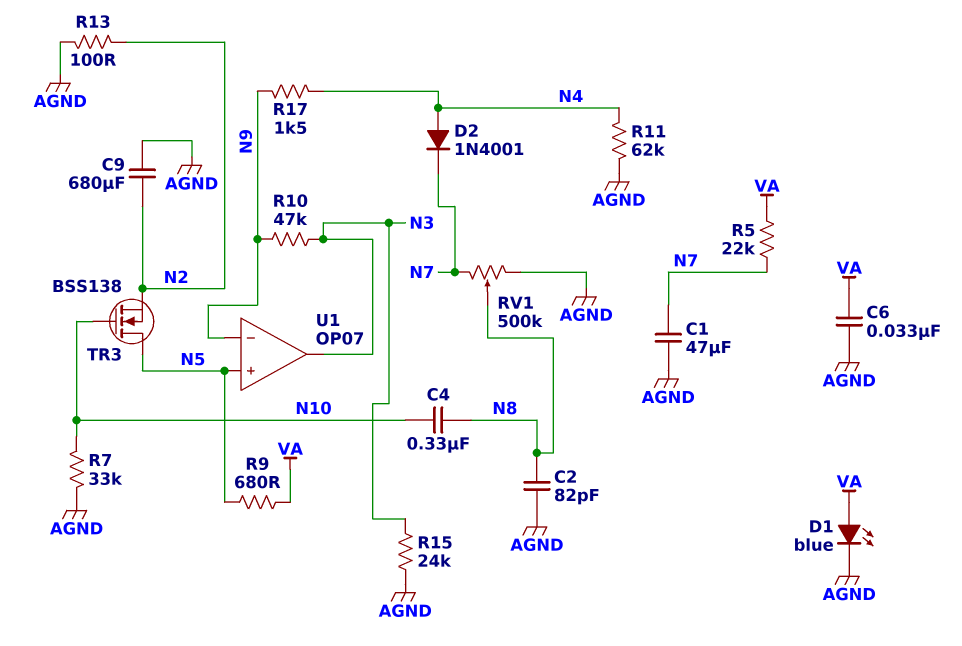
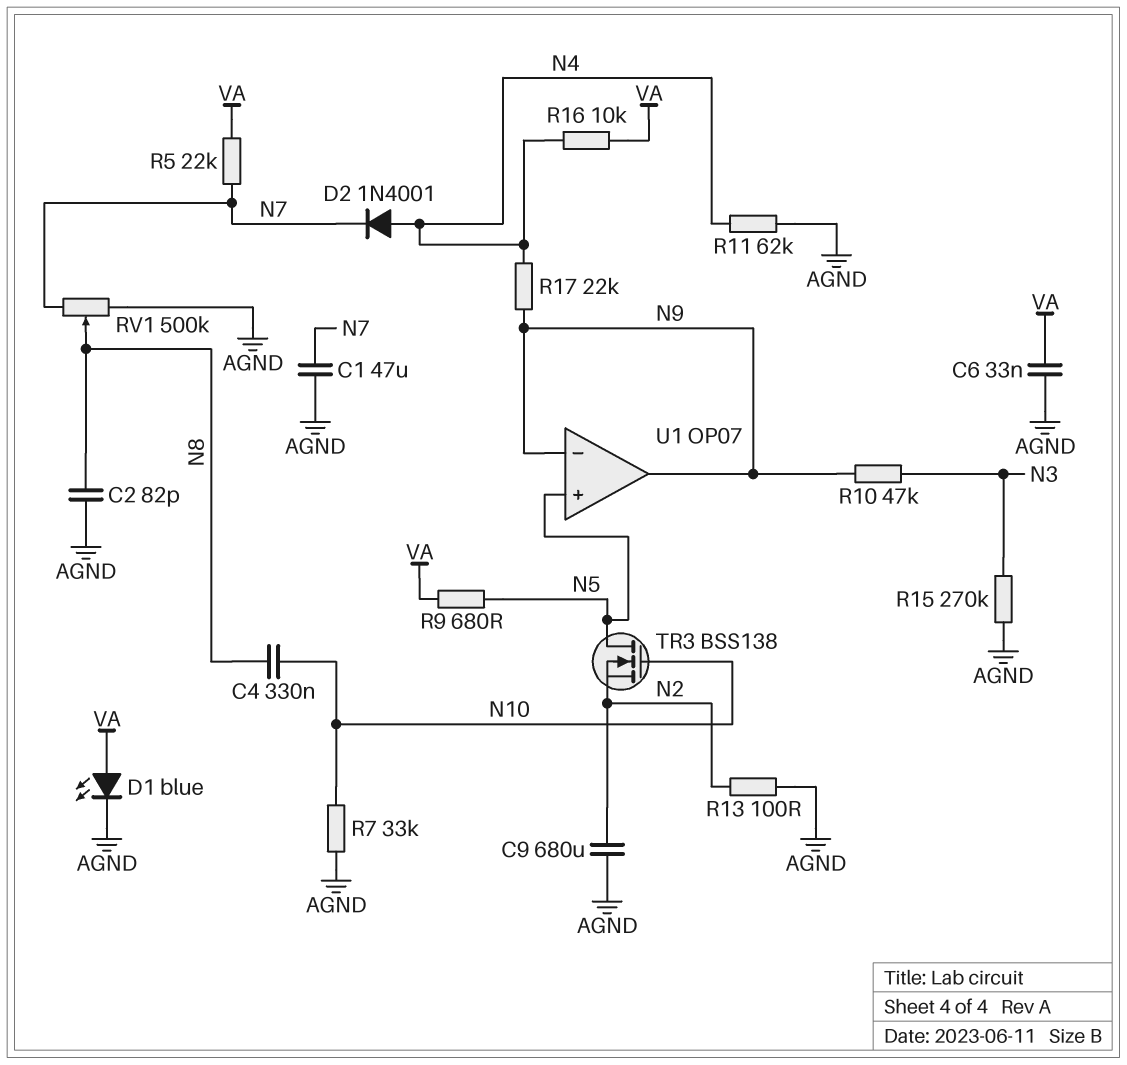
R15: 24k (AGND, N3) -> 270k (AGND, N3)
R16: none -> 10k (N4, VA)
R17: 1.5k (N4, N9) -> 22k (N4, N9)
U1 pin out: N3 -> N9

